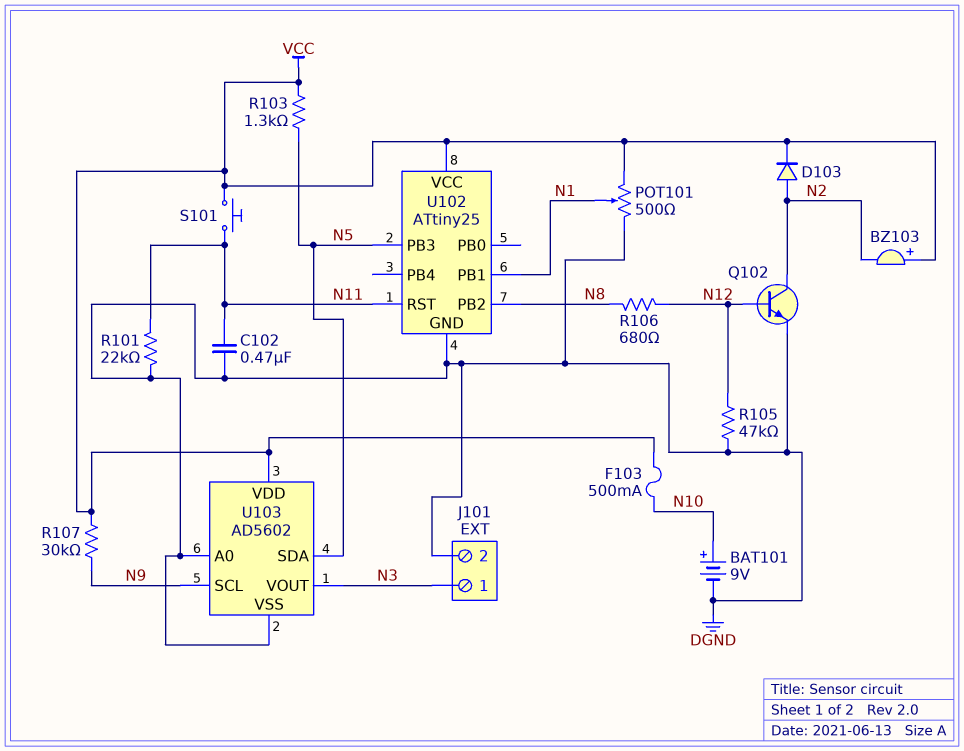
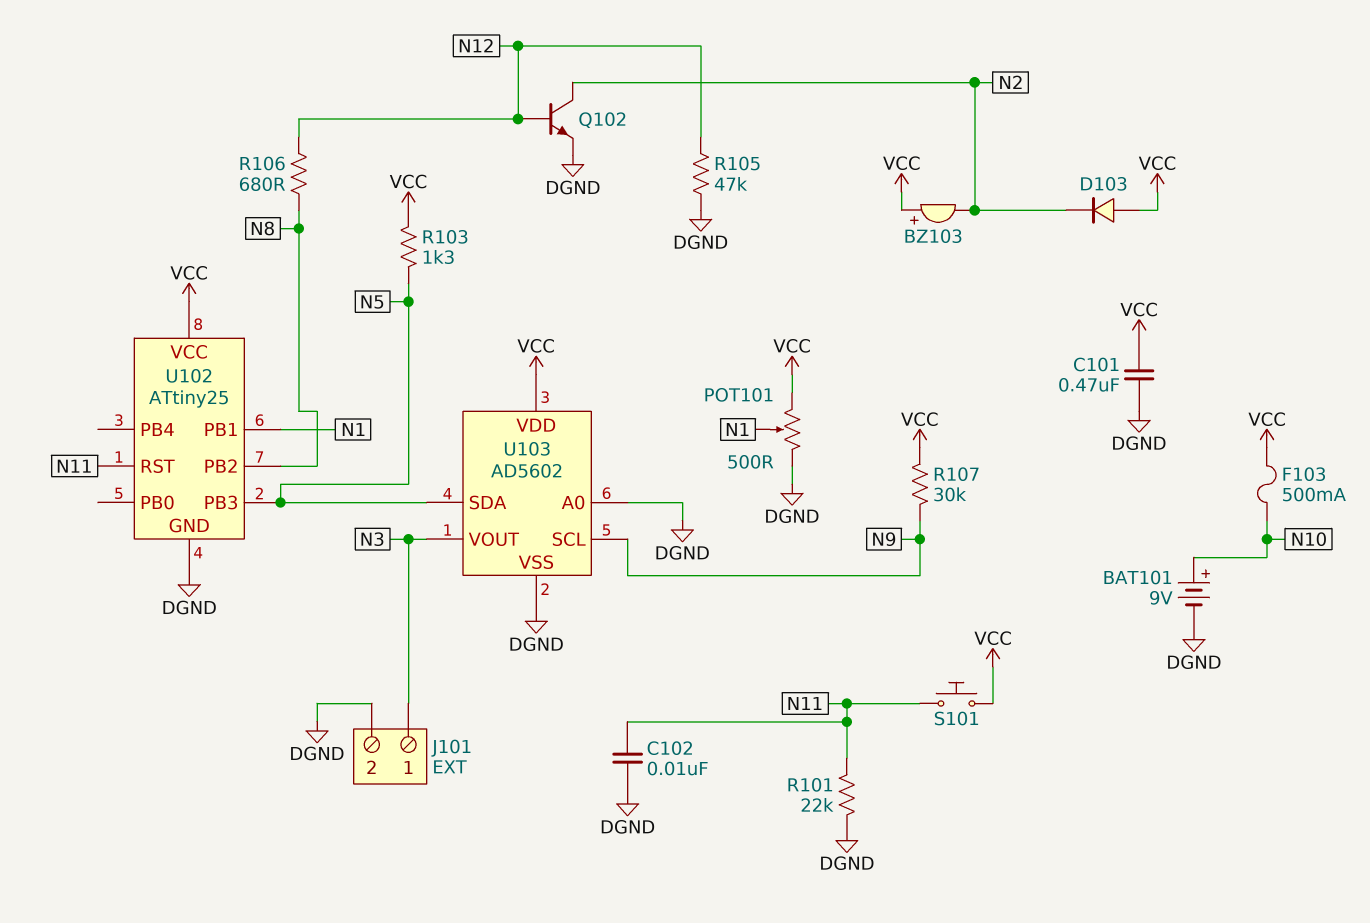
C101: none -> 470nF (DGND, VCC)
C102: 470nF (DGND, N11) -> 10nF (DGND, N11)
D103: diode (A N2, K VCC) -> diode (A VCC, K N2)

